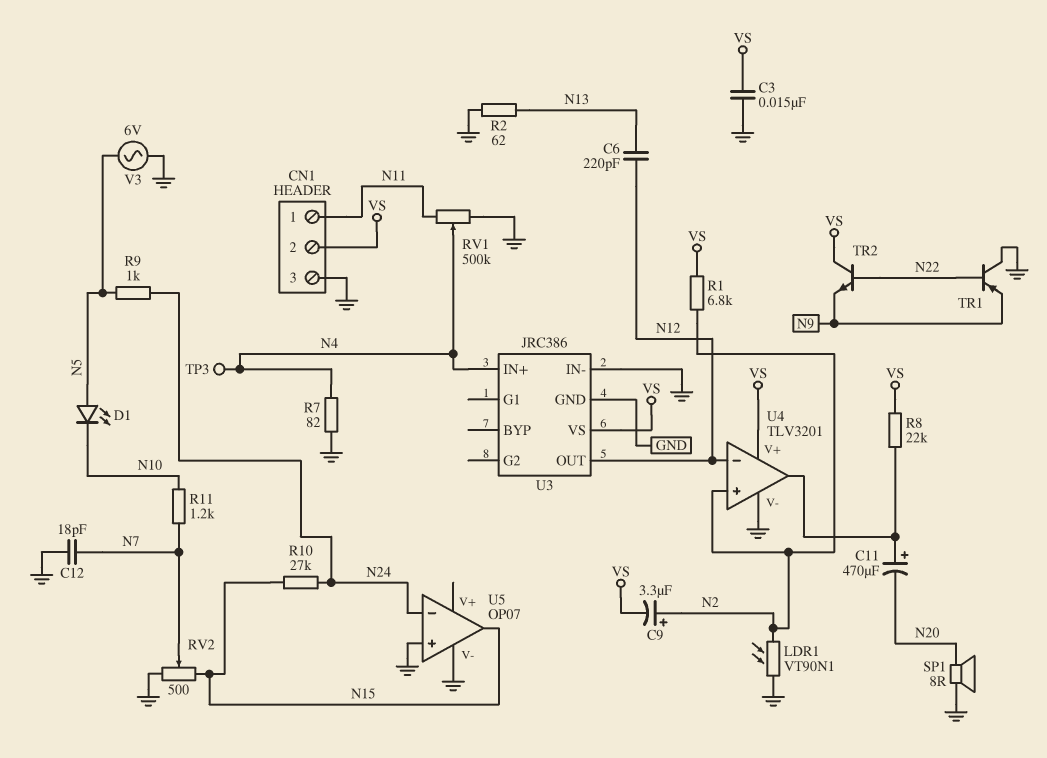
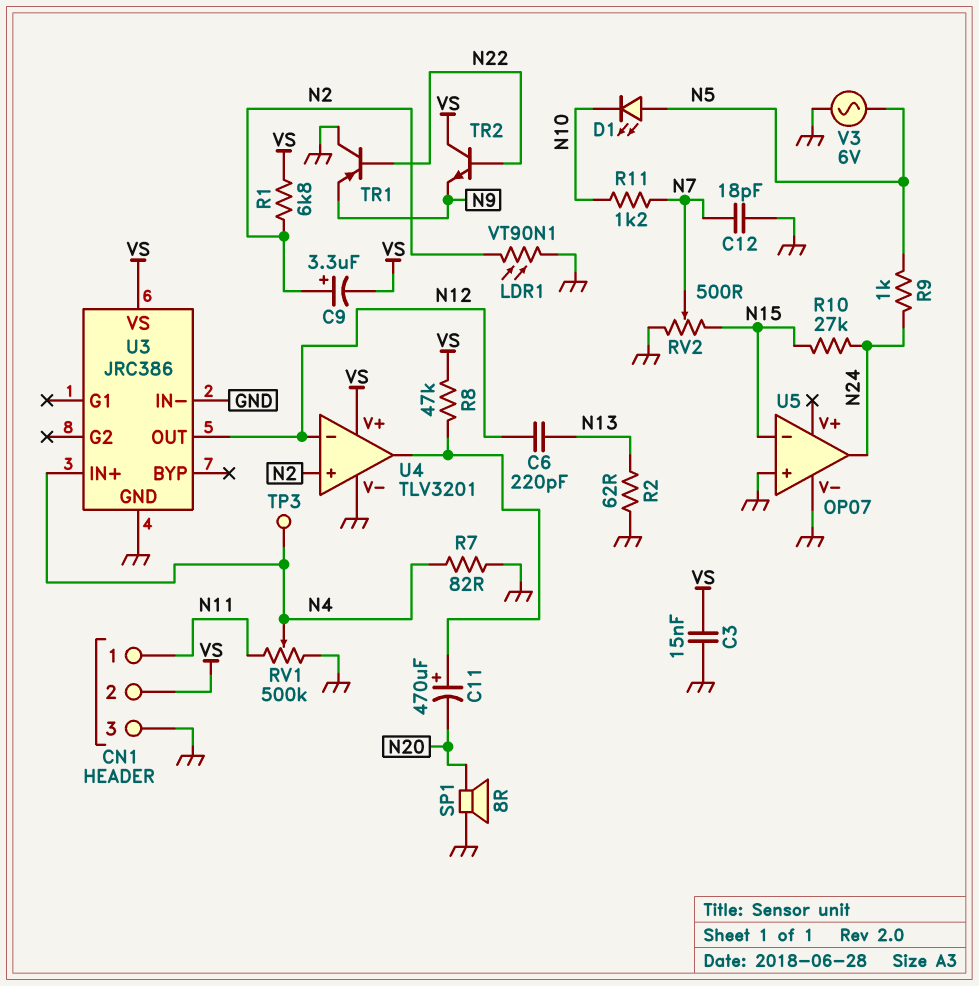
R8: 22k (U4/out, VS) -> 47k (U4/out, VS)
U5 pin in-: N24 -> N15
U5 pin out: N15 -> N24

